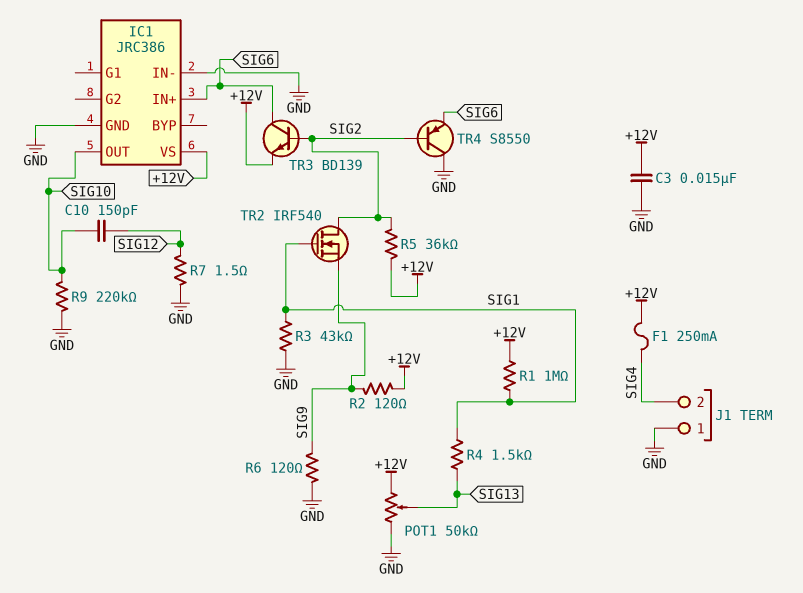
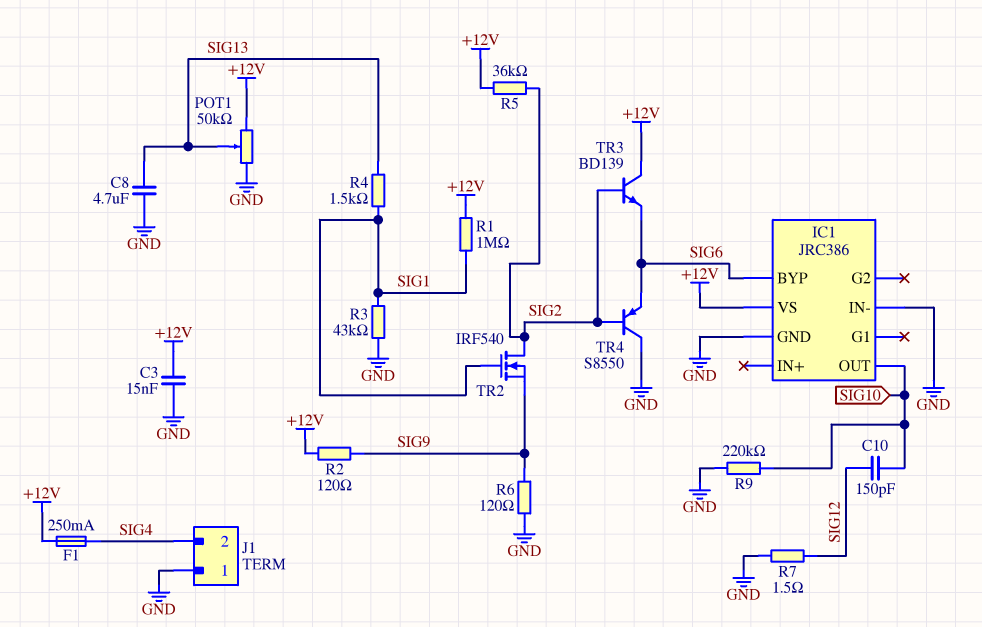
C8: none -> 4.7uF (GND, SIG13)
IC1 pin BYP: none -> SIG6
IC1 pin IN+: SIG6 -> none
TR3: NPN BD139 (B SIG2, C SIG6, E +12V) -> NPN BD139 (B SIG2, C +12V, E SIG6)

